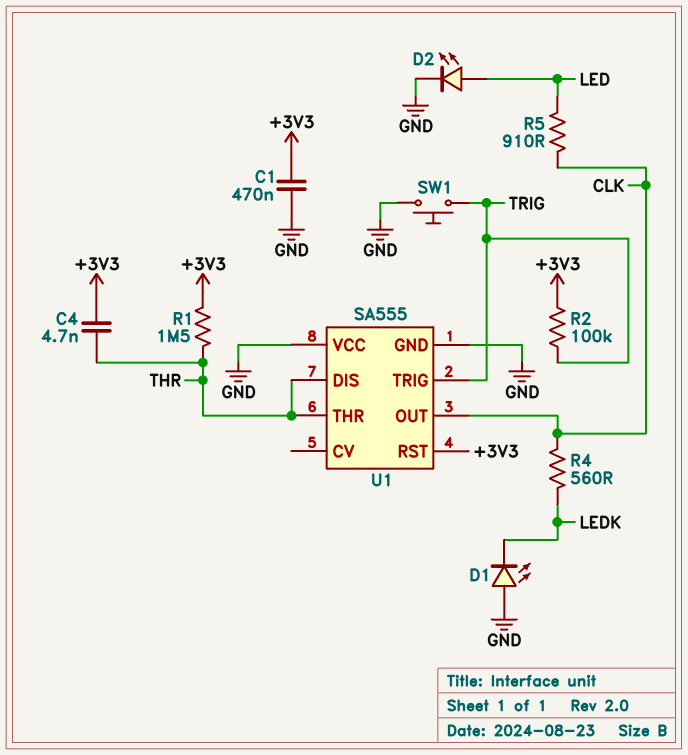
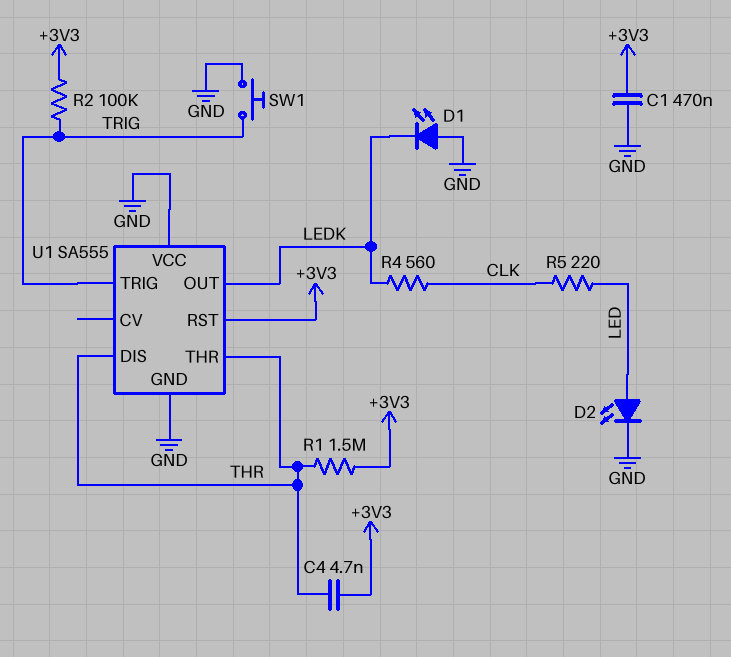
R5: 910 (CLK, LED) -> 220 (CLK, LED)
U1 pin OUT: CLK -> LEDK

